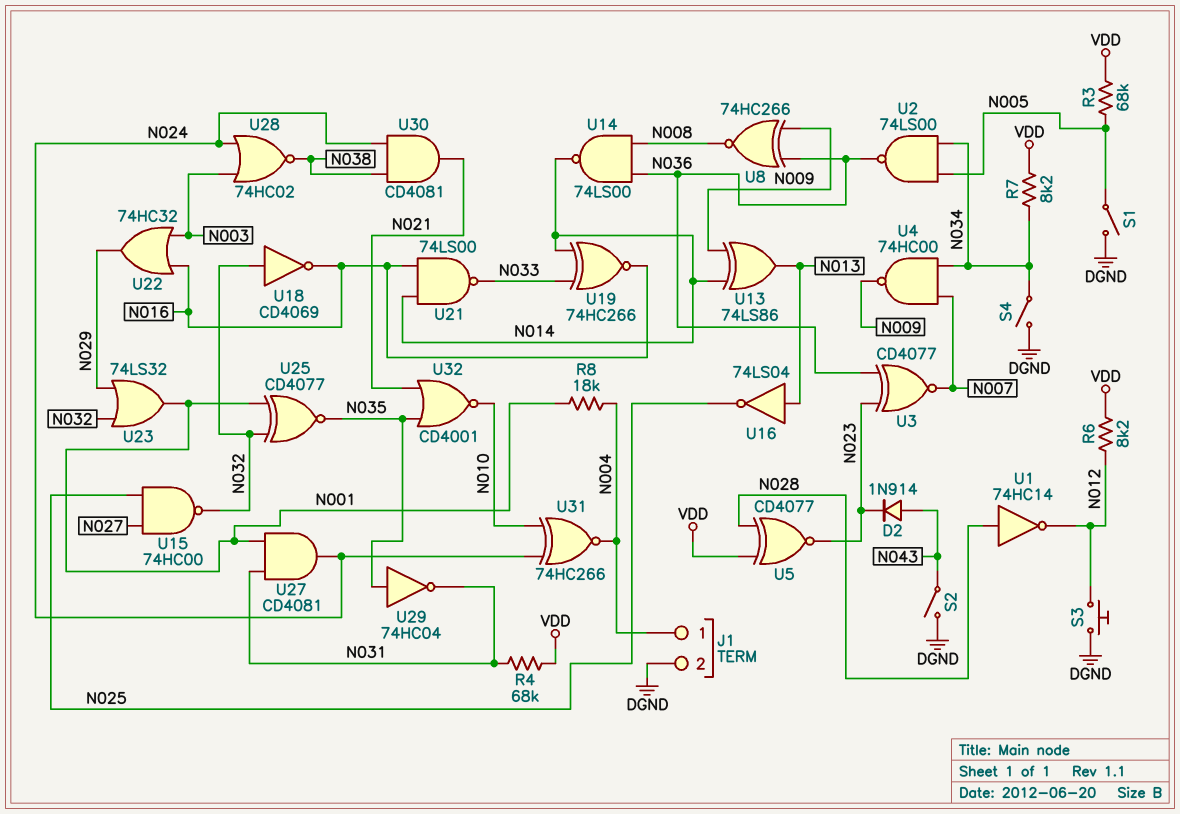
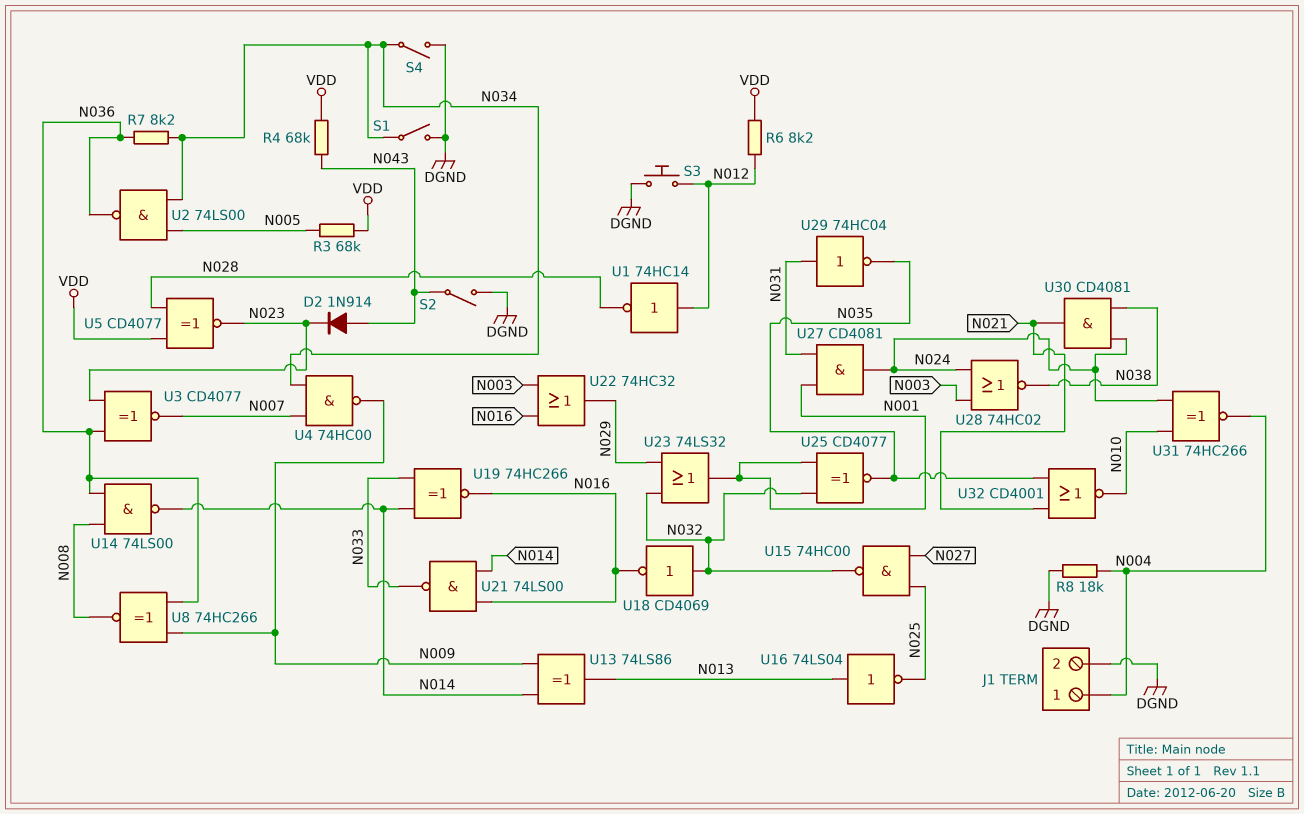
R4: 68k (N031, VDD) -> 68k (N043, VDD)
R7: 8.2k (N034, VDD) -> 8.2k (N034, N036)
R8: 18k (N001, N004) -> 18k (DGND, N004)
S1: switch (DGND, N005) -> switch (DGND, N034)
U1: NOT 74HC14 (in N028, out N012) -> NOT 74HC14 (in N012, out N028)
U29: NOT 74HC04 (in N035, out N031) -> NOT 74HC04 (in N031, out N035)

